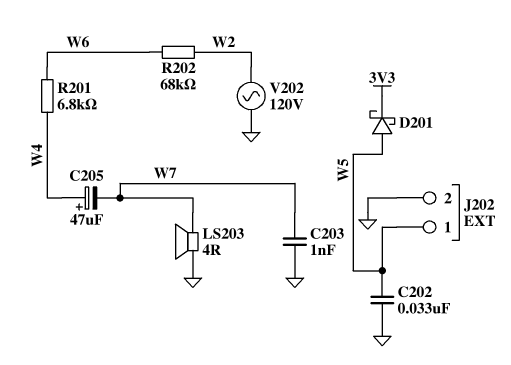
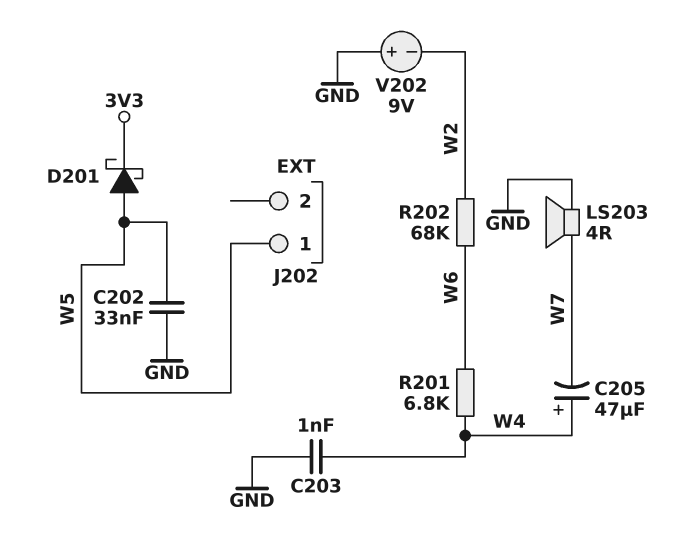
C203: 1nF (GND, W7) -> 1nF (GND, W4)
J202 pin 2: GND -> none
V202: AC 120V (GND, W2) -> 9V (plus GND, minus W2)

